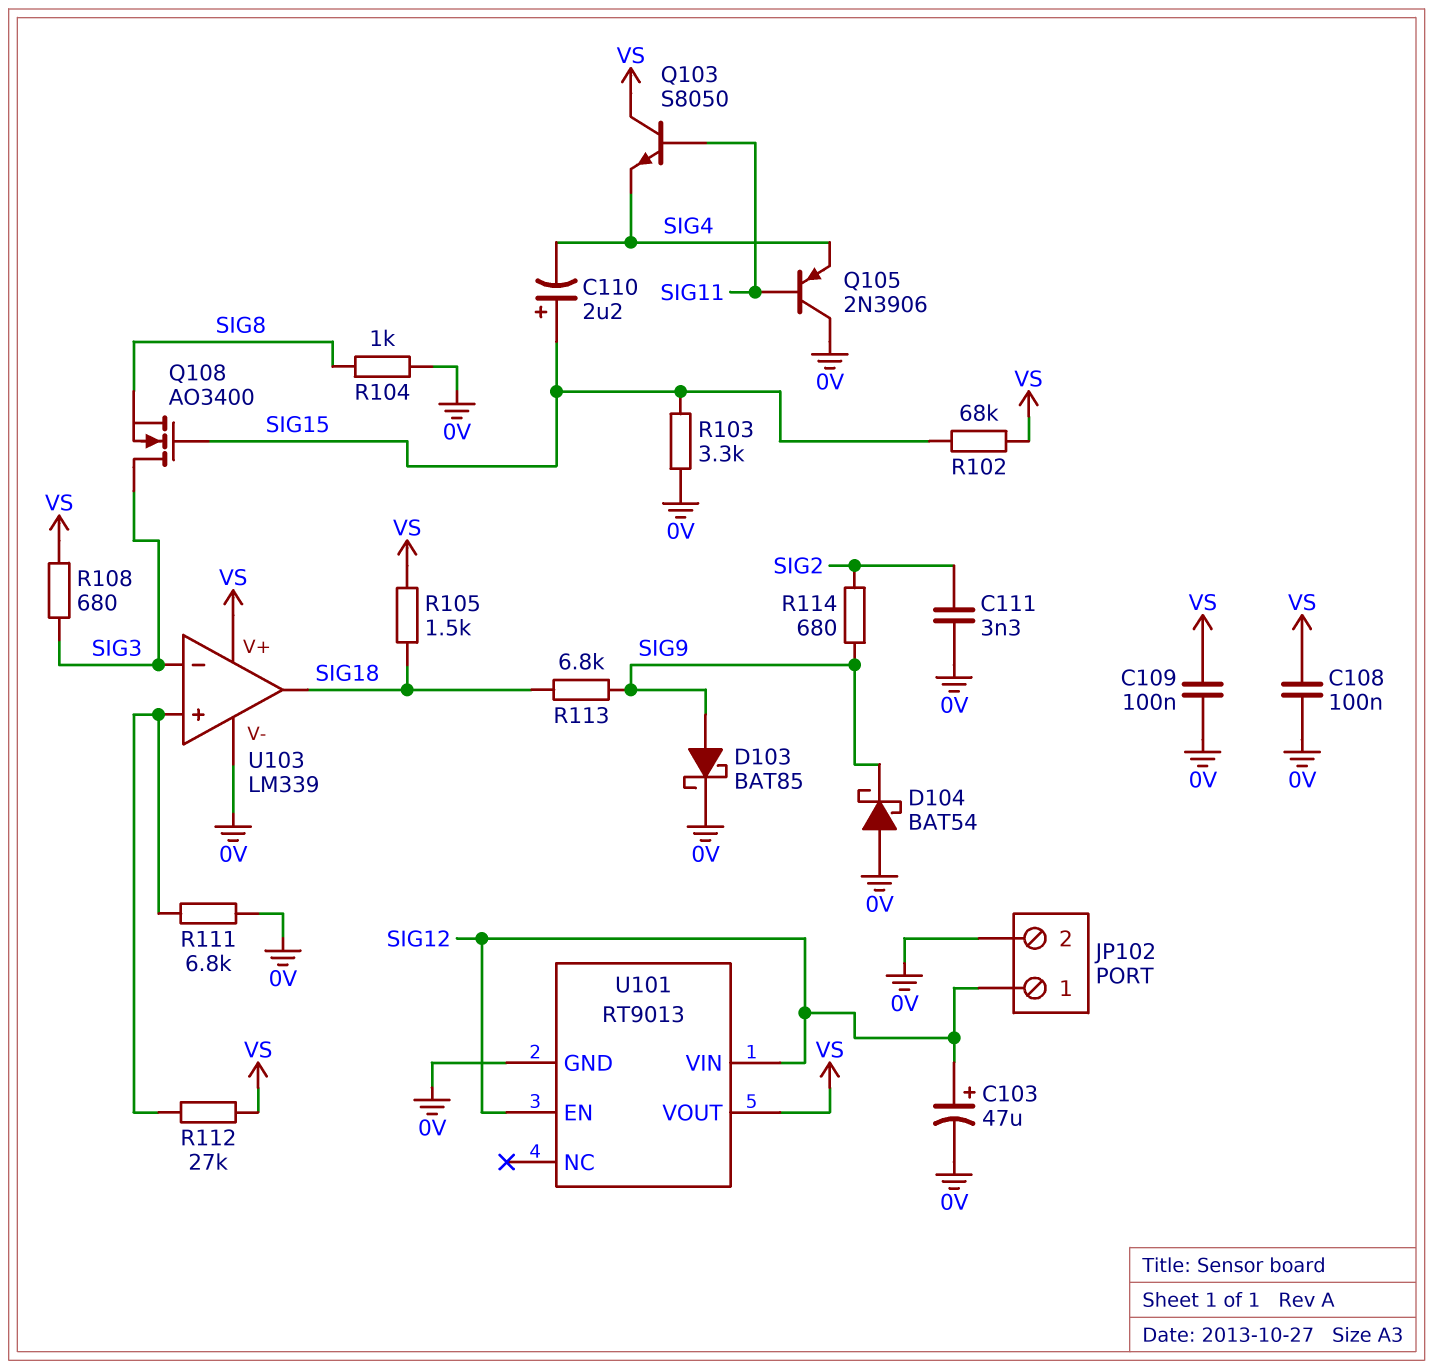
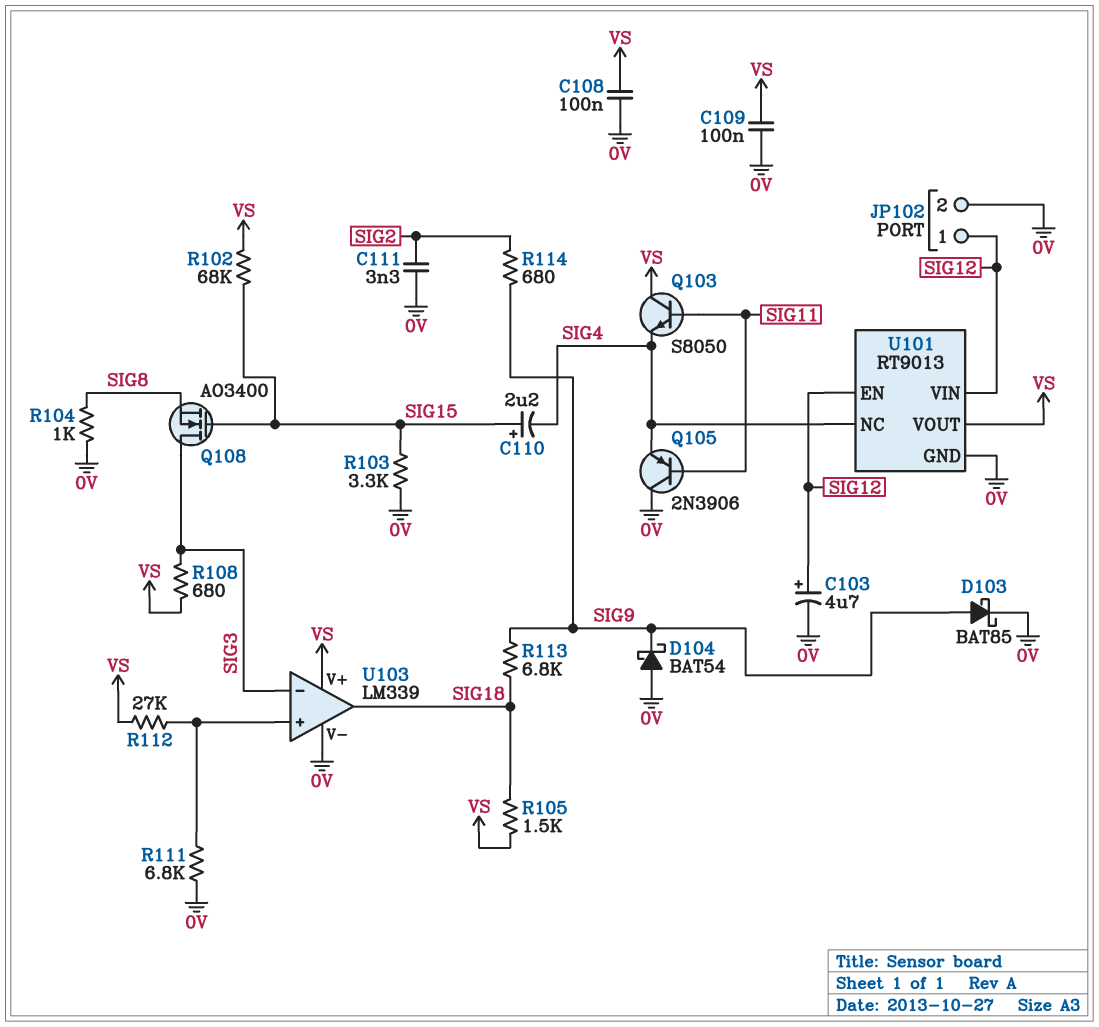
C103: 47uF (plus SIG12, minus 0V) -> 4.7uF (plus SIG12, minus 0V)
U101 pin NC: none -> SIG4

